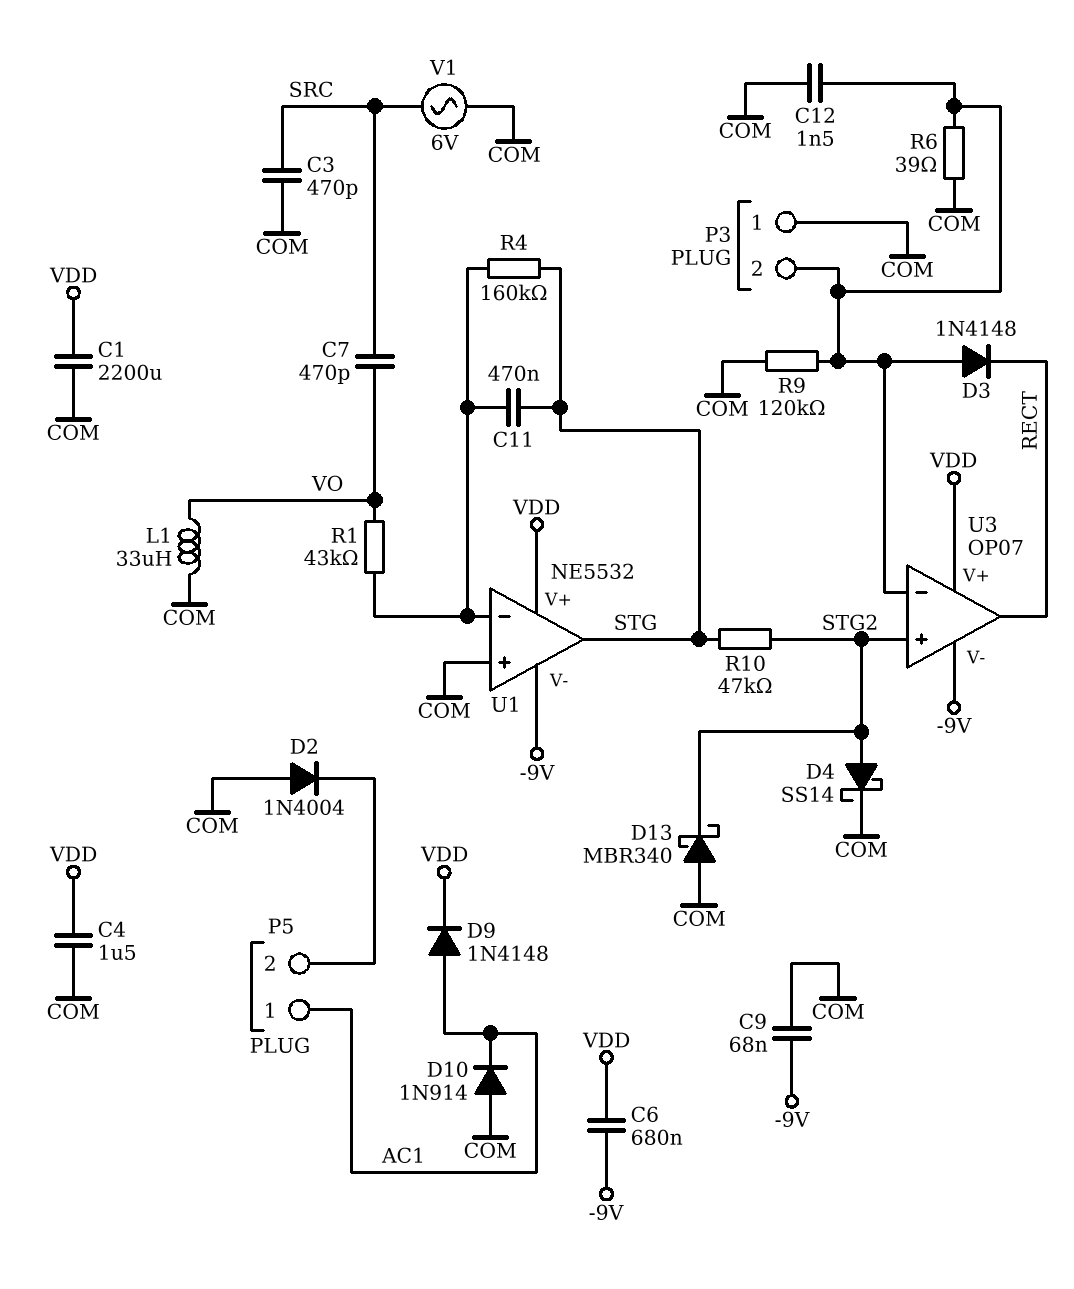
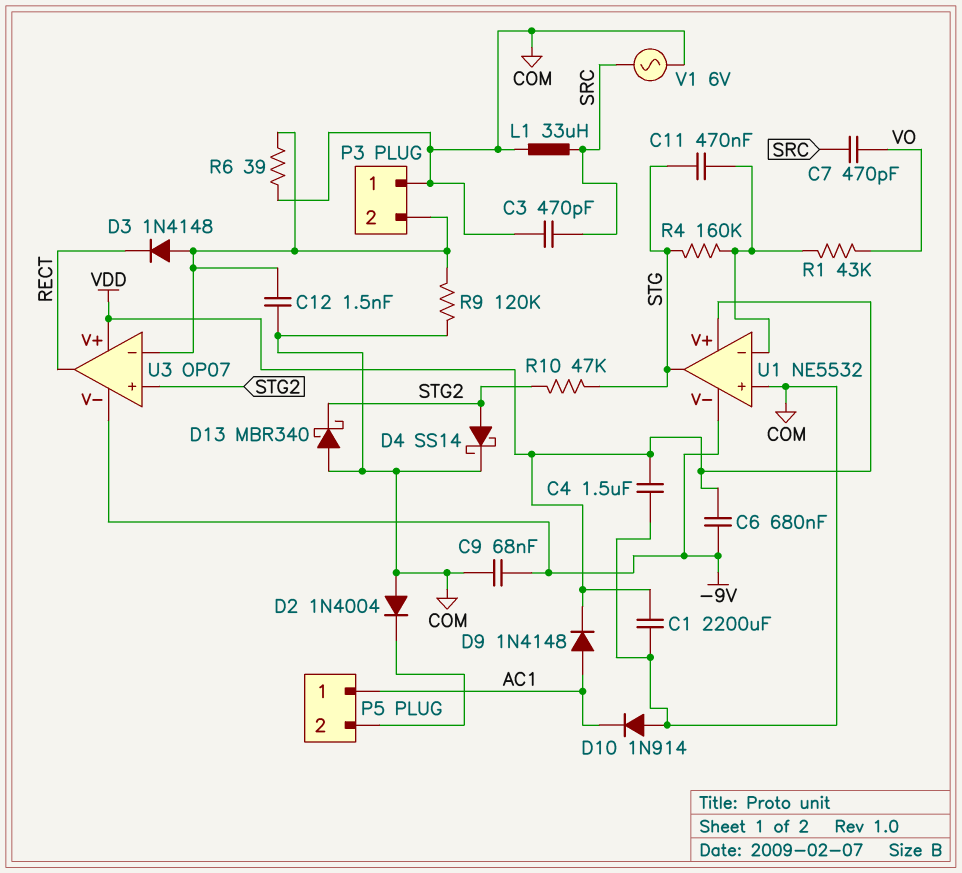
L1: 33uH (COM, VO) -> 33uH (COM, SRC)

